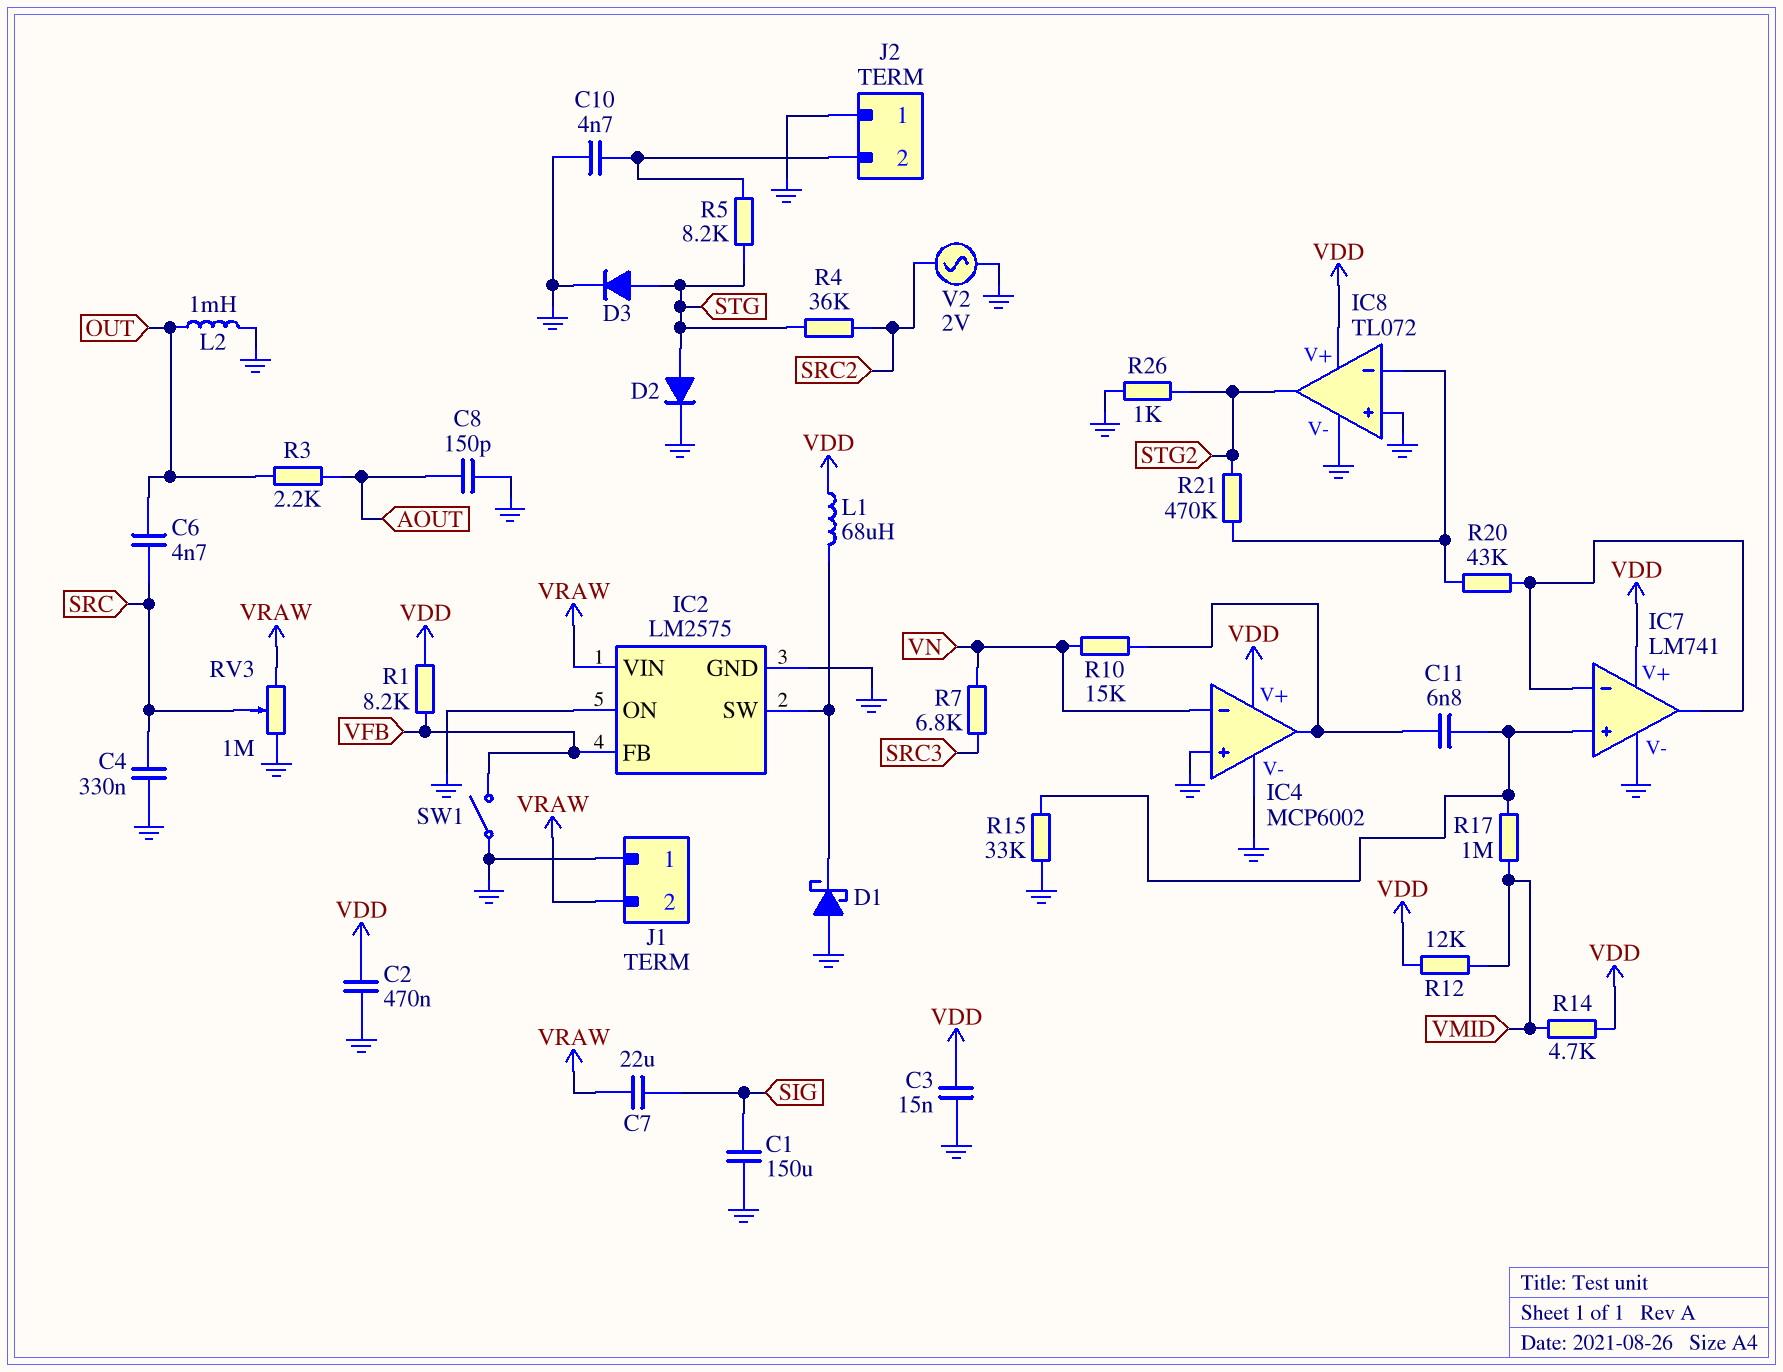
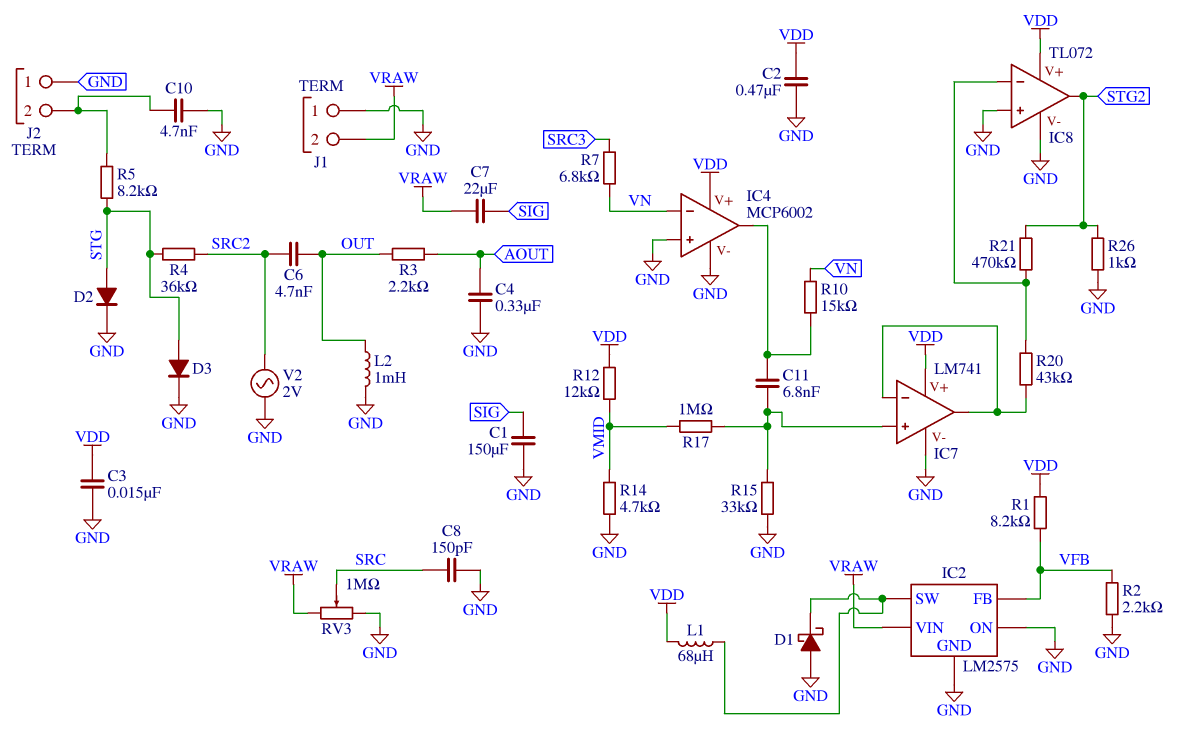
C4: 330nF (GND, SRC) -> 330nF (AOUT, GND)
C6: 4.7nF (OUT, SRC) -> 4.7nF (OUT, SRC2)
C8: 150pF (AOUT, GND) -> 150pF (GND, SRC)
R2: none -> 2.2k (GND, VFB)
R14: 4.7k (VDD, VMID) -> 4.7k (GND, VMID)
SW1: switch (GND, VFB) -> none

